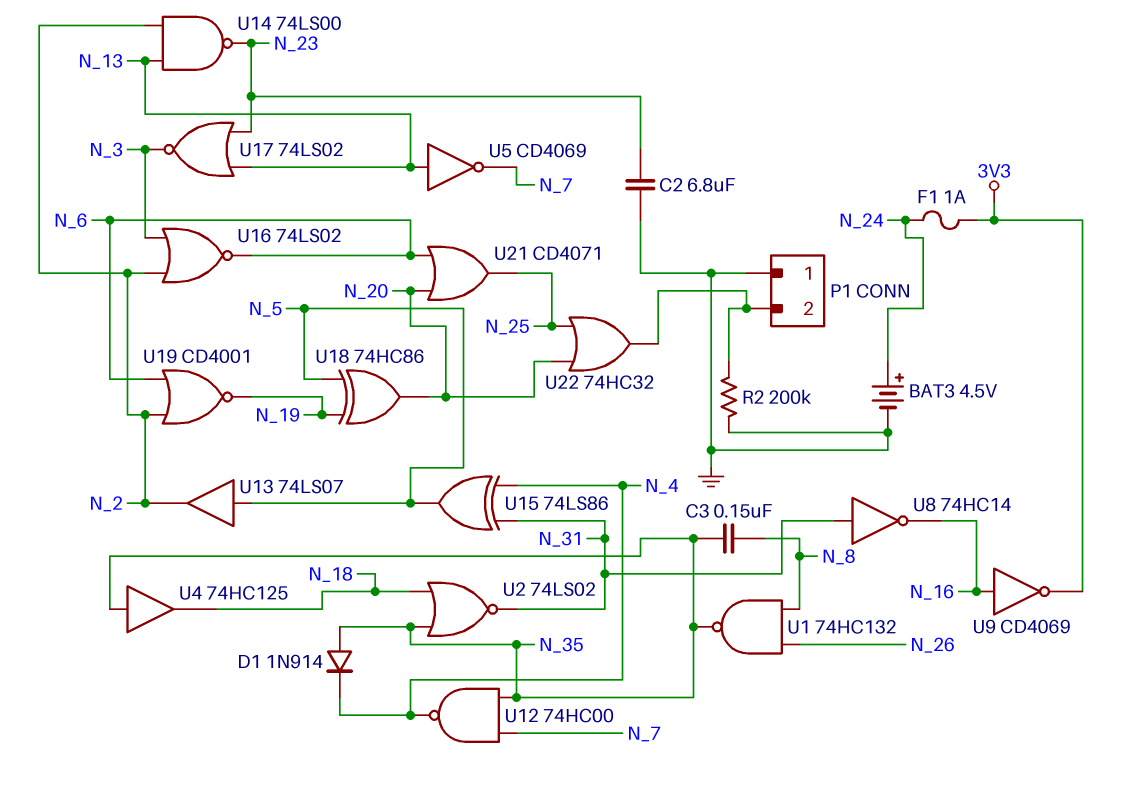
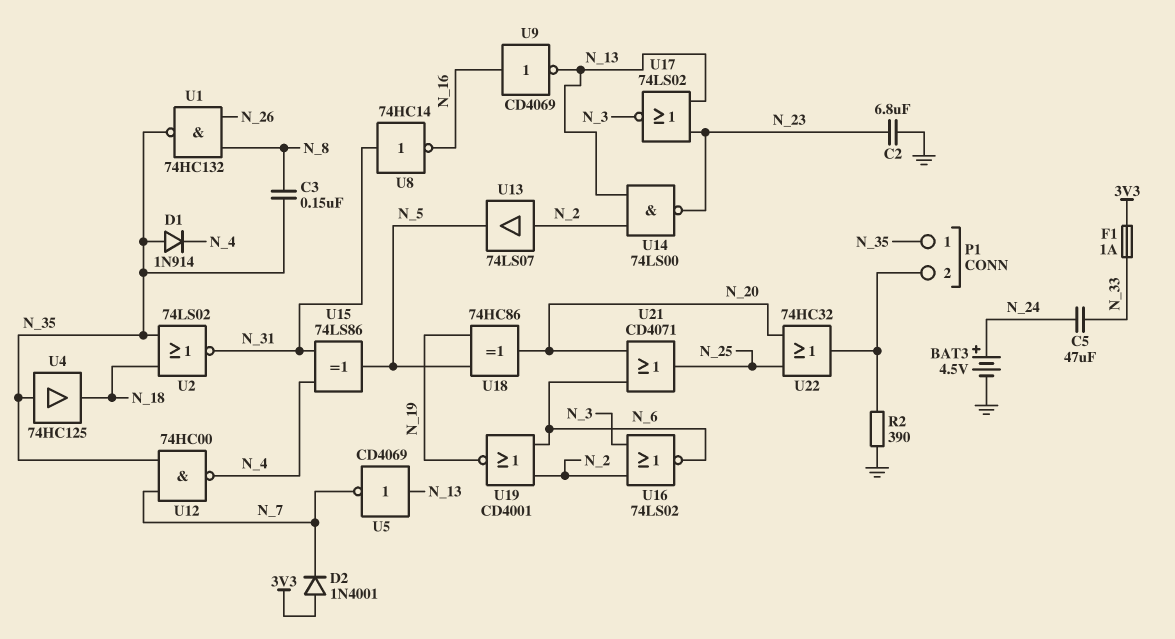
C5: none -> 47uF (N_24, N_33)
D2: none -> diode 1N4001 (A 3V3, K N_7)
F1: 1A (3V3, N_24) -> 1A (3V3, N_33)
P1 pin 1: GND -> N_35
R2: 200k (GND, P1/2) -> 390 (GND, P1/2)
U9: NOT CD4069 (in N_16, out 3V3) -> NOT CD4069 (in N_16, out N_13)
U13: buffer 74LS07 (in N_5, out N_2) -> buffer 74LS07 (in N_2, out N_5)

